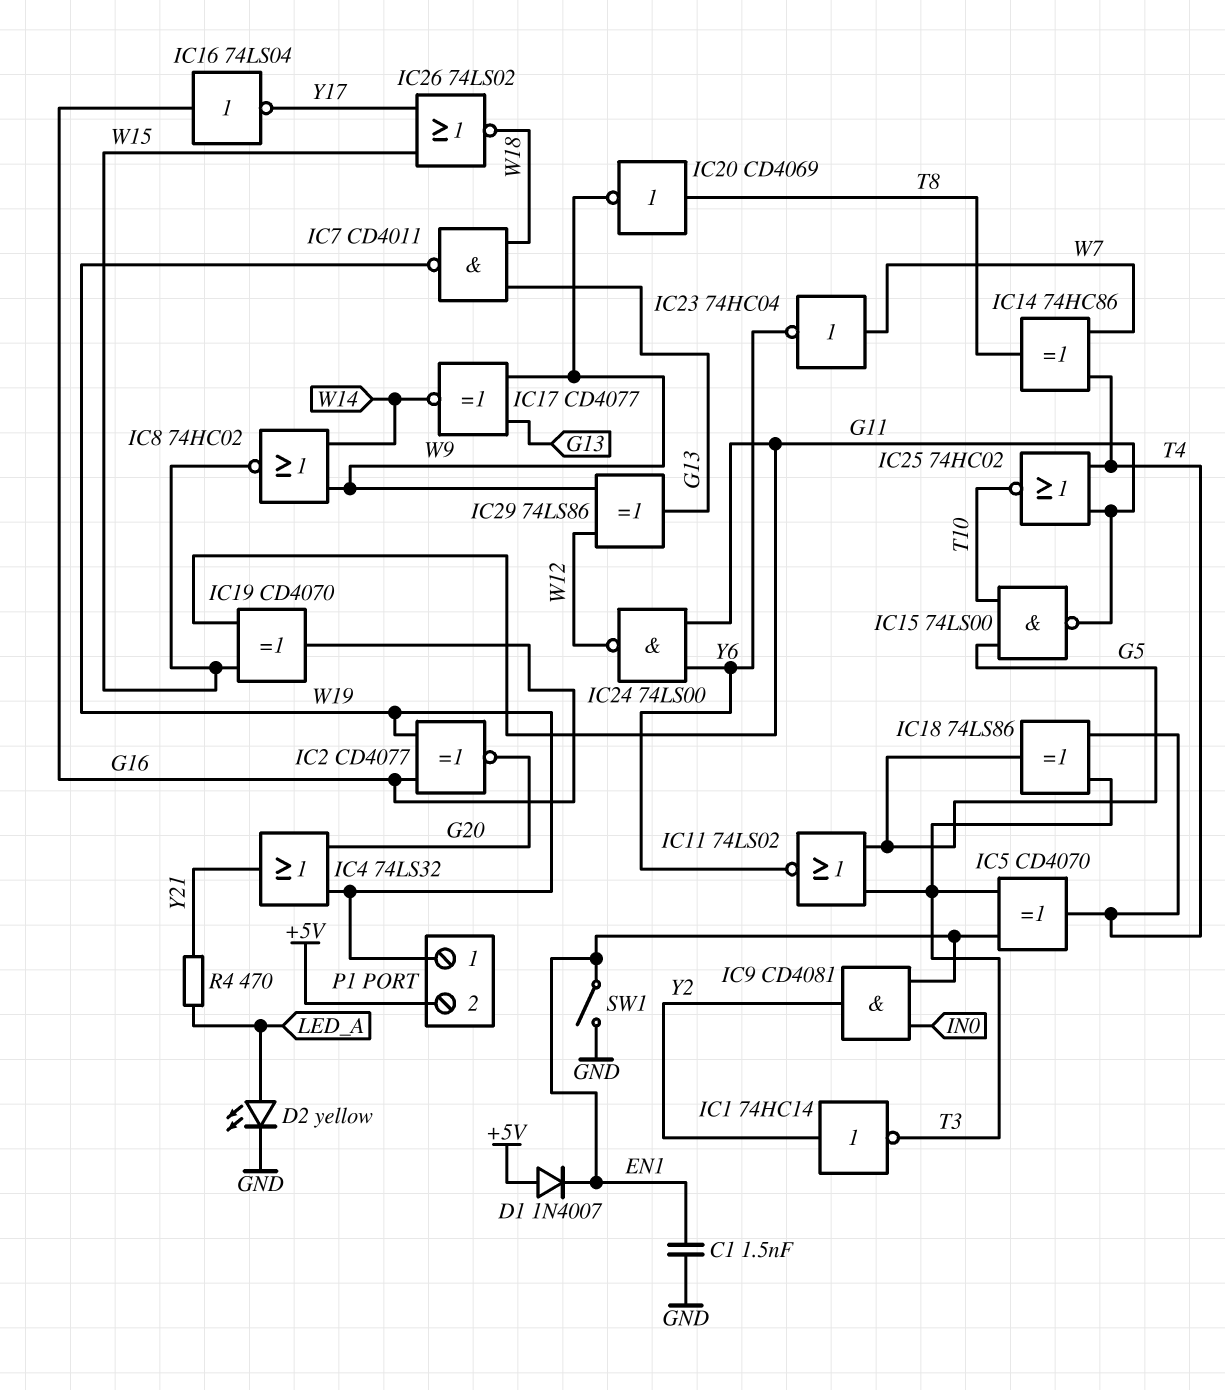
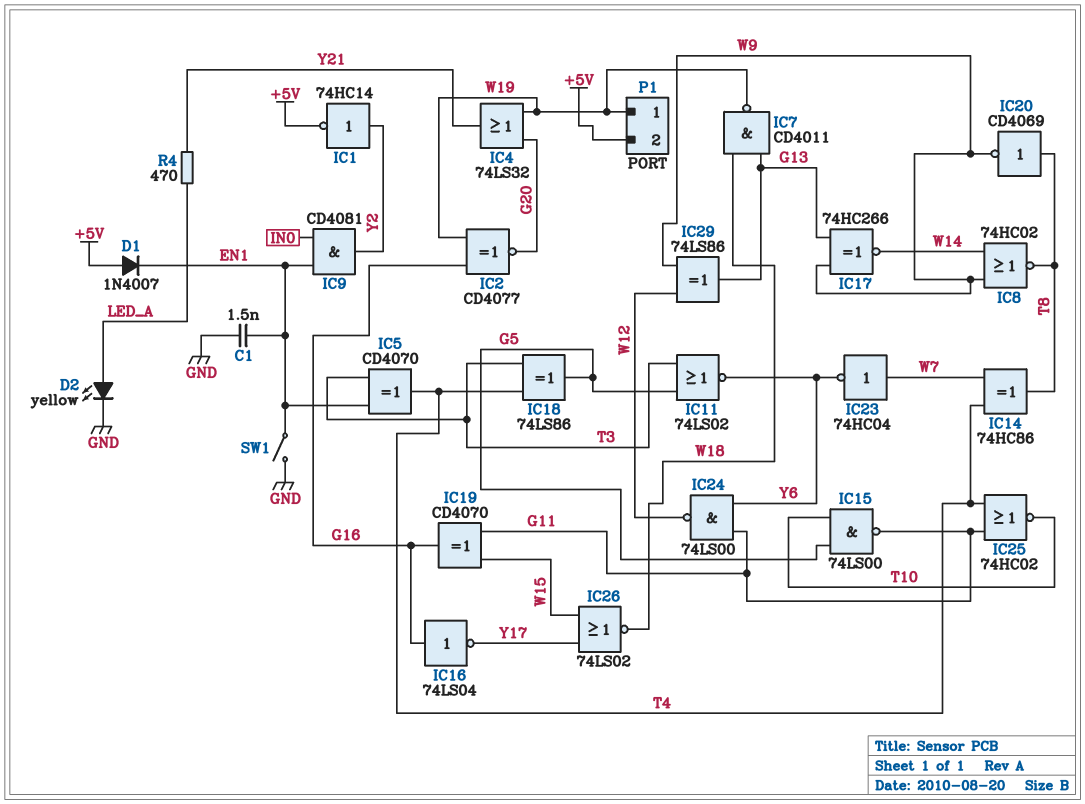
IC1: NOT 74HC14 (in Y2, out T3) -> NOT 74HC14 (in Y2, out +5V)
IC8: NOR 74HC02 (in W9, in W14, out W15) -> NOR 74HC02 (in W9, in W14, out T8)
IC17: XNOR CD4077 (in G13, in W9, out W14) -> XNOR 74HC266 (in G13, in W9, out W14)

